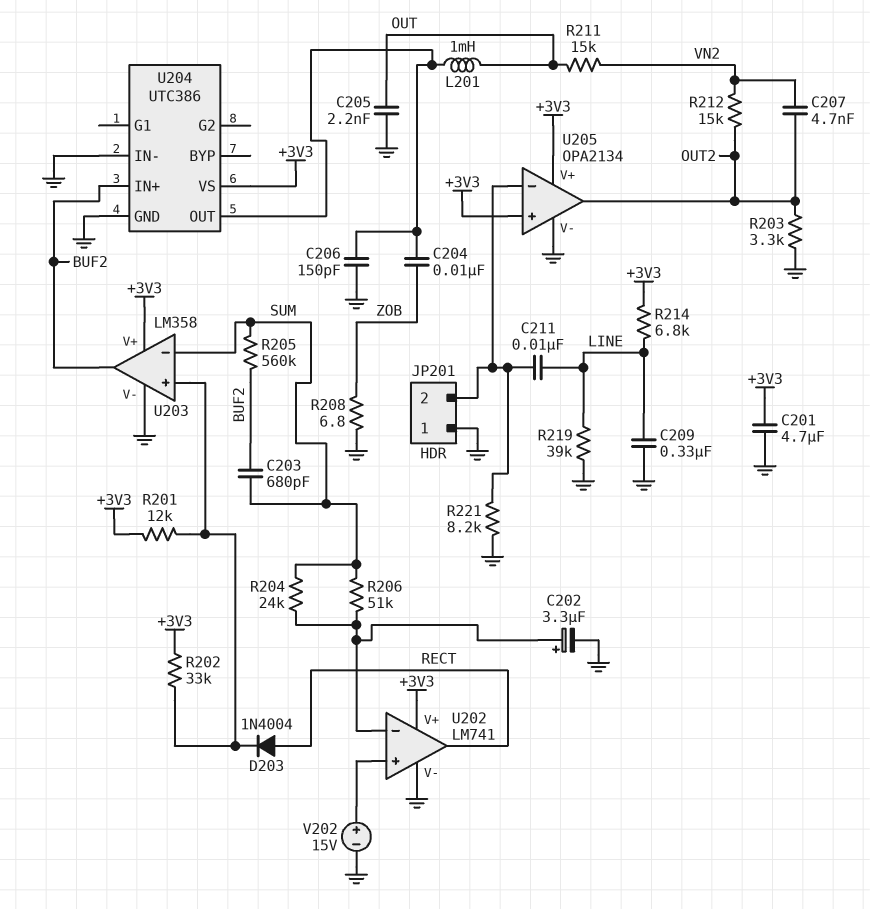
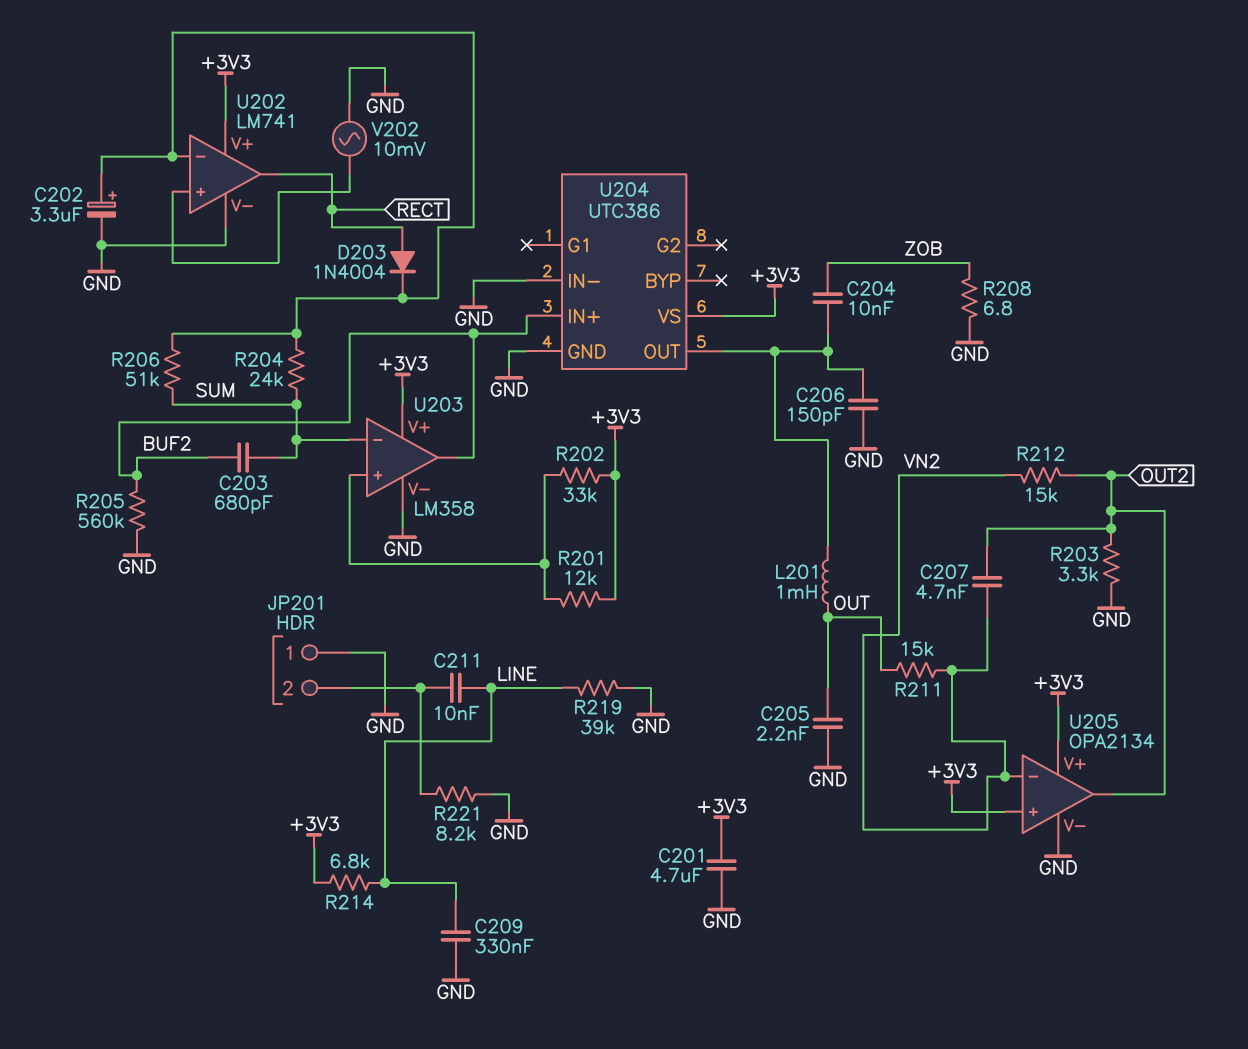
D203: diode 1N4004 (A RECT, K U203/in+) -> diode 1N4004 (A RECT, K U202/in-)
R205: 560k (BUF2, SUM) -> 560k (BUF2, GND)
U205 pin in-: JP201/2 -> VN2
V202: 15V (plus U202/in+, minus GND) -> AC 10mV (GND, U202/in+)

